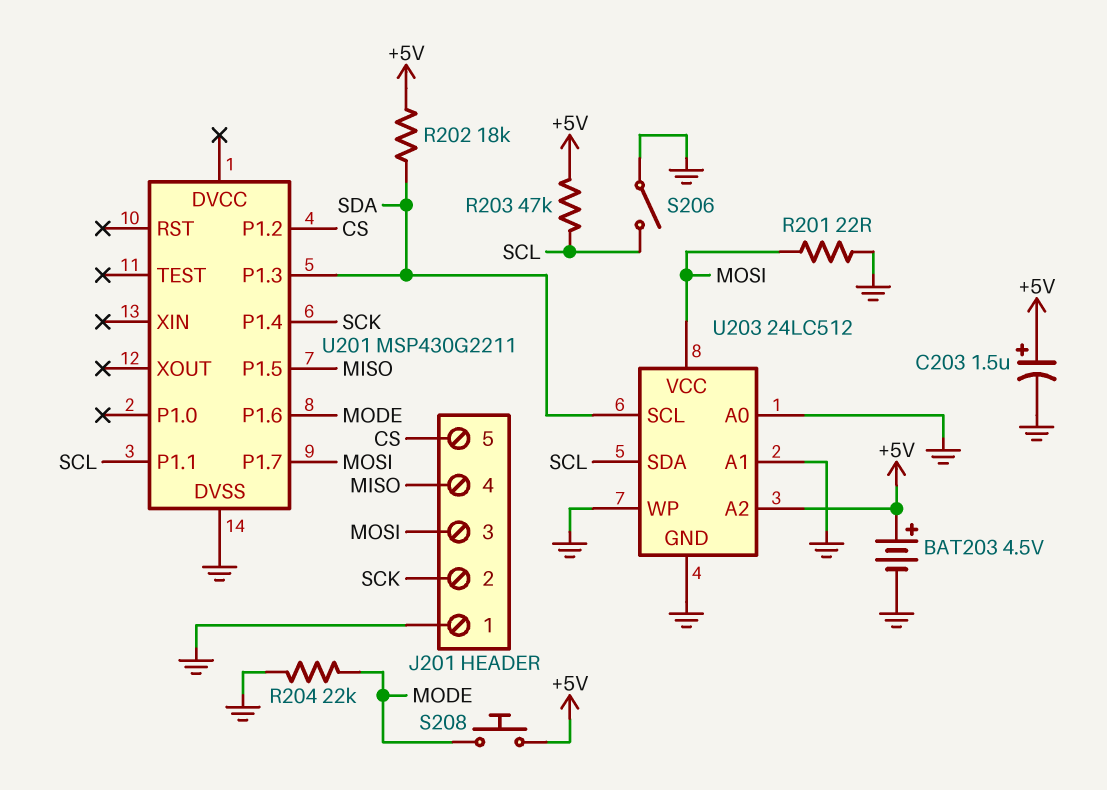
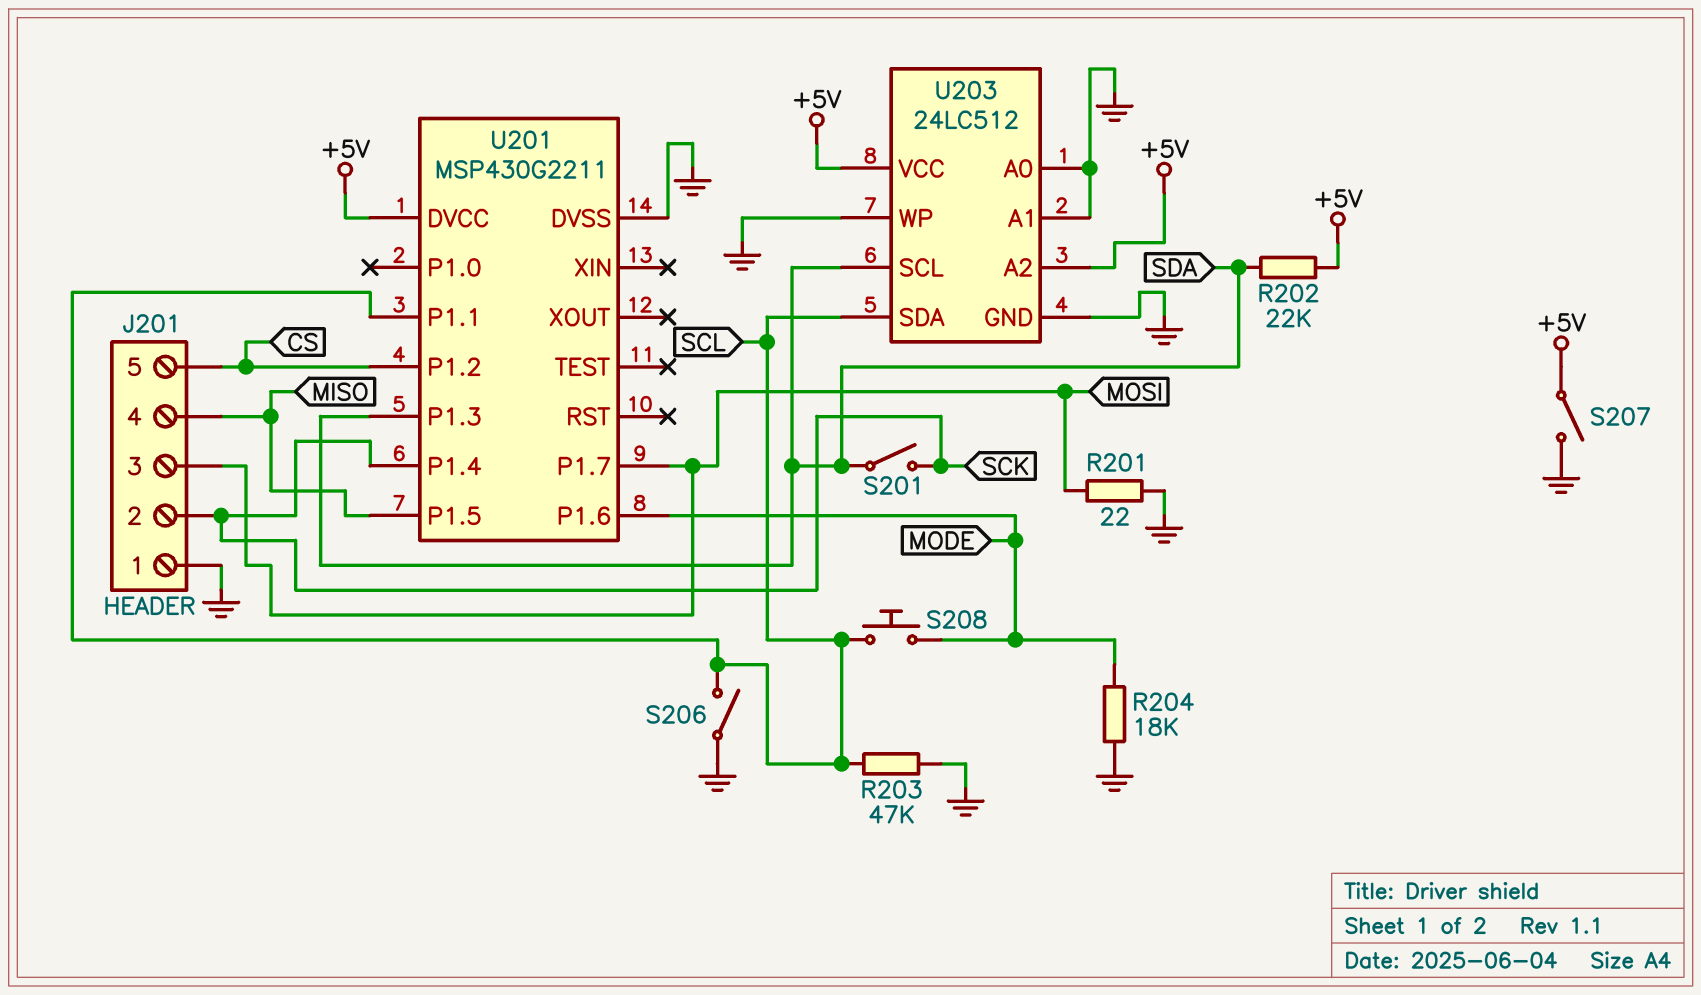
BAT203: 4.5V (plus +5V, minus GND) -> none
C203: 1.5uF (plus +5V, minus GND) -> none
R202: 18k (+5V, SDA) -> 22k (+5V, SDA)
R203: 47k (+5V, SCL) -> 47k (GND, SCL)
R204: 22k (GND, MODE) -> 18k (GND, MODE)
S201: none -> switch (SCK, SDA)
S207: none -> switch (+5V, GND)
S208: button (+5V, MODE) -> button (MODE, SCL)
U201 pin DVCC: none -> +5V
U203 pin VCC: MOSI -> +5V

